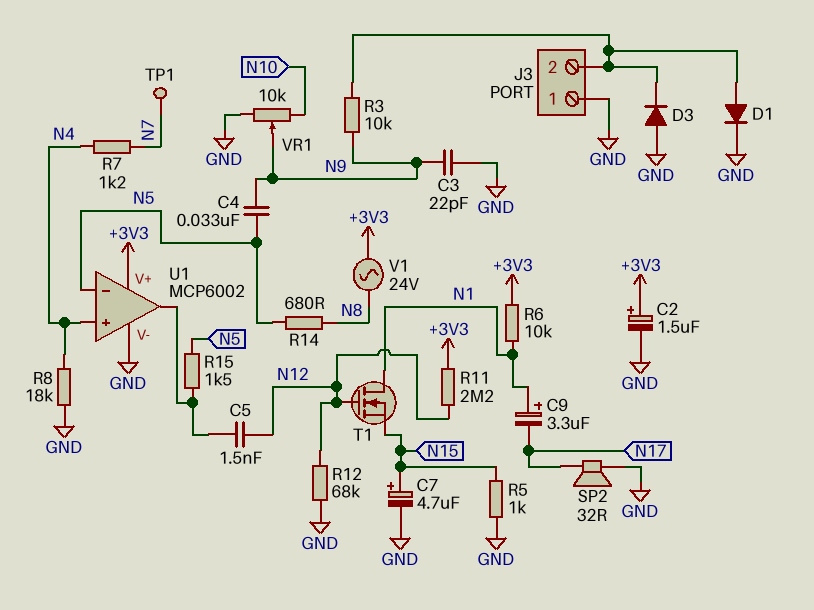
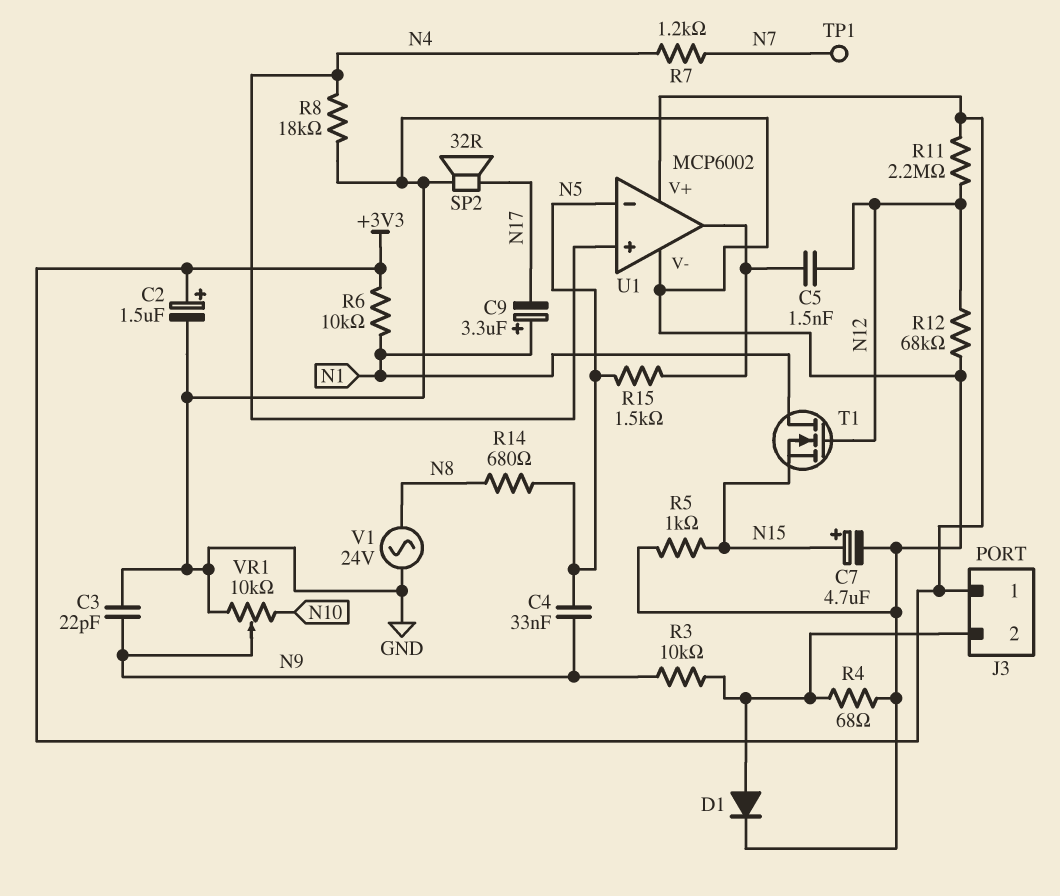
D3: diode (A GND, K J3/2) -> none
J3 pin 1: GND -> +3V3
R4: none -> 68 (GND, J3/2)
V1: AC 24V (+3V3, N8) -> AC 24V (GND, N8)

